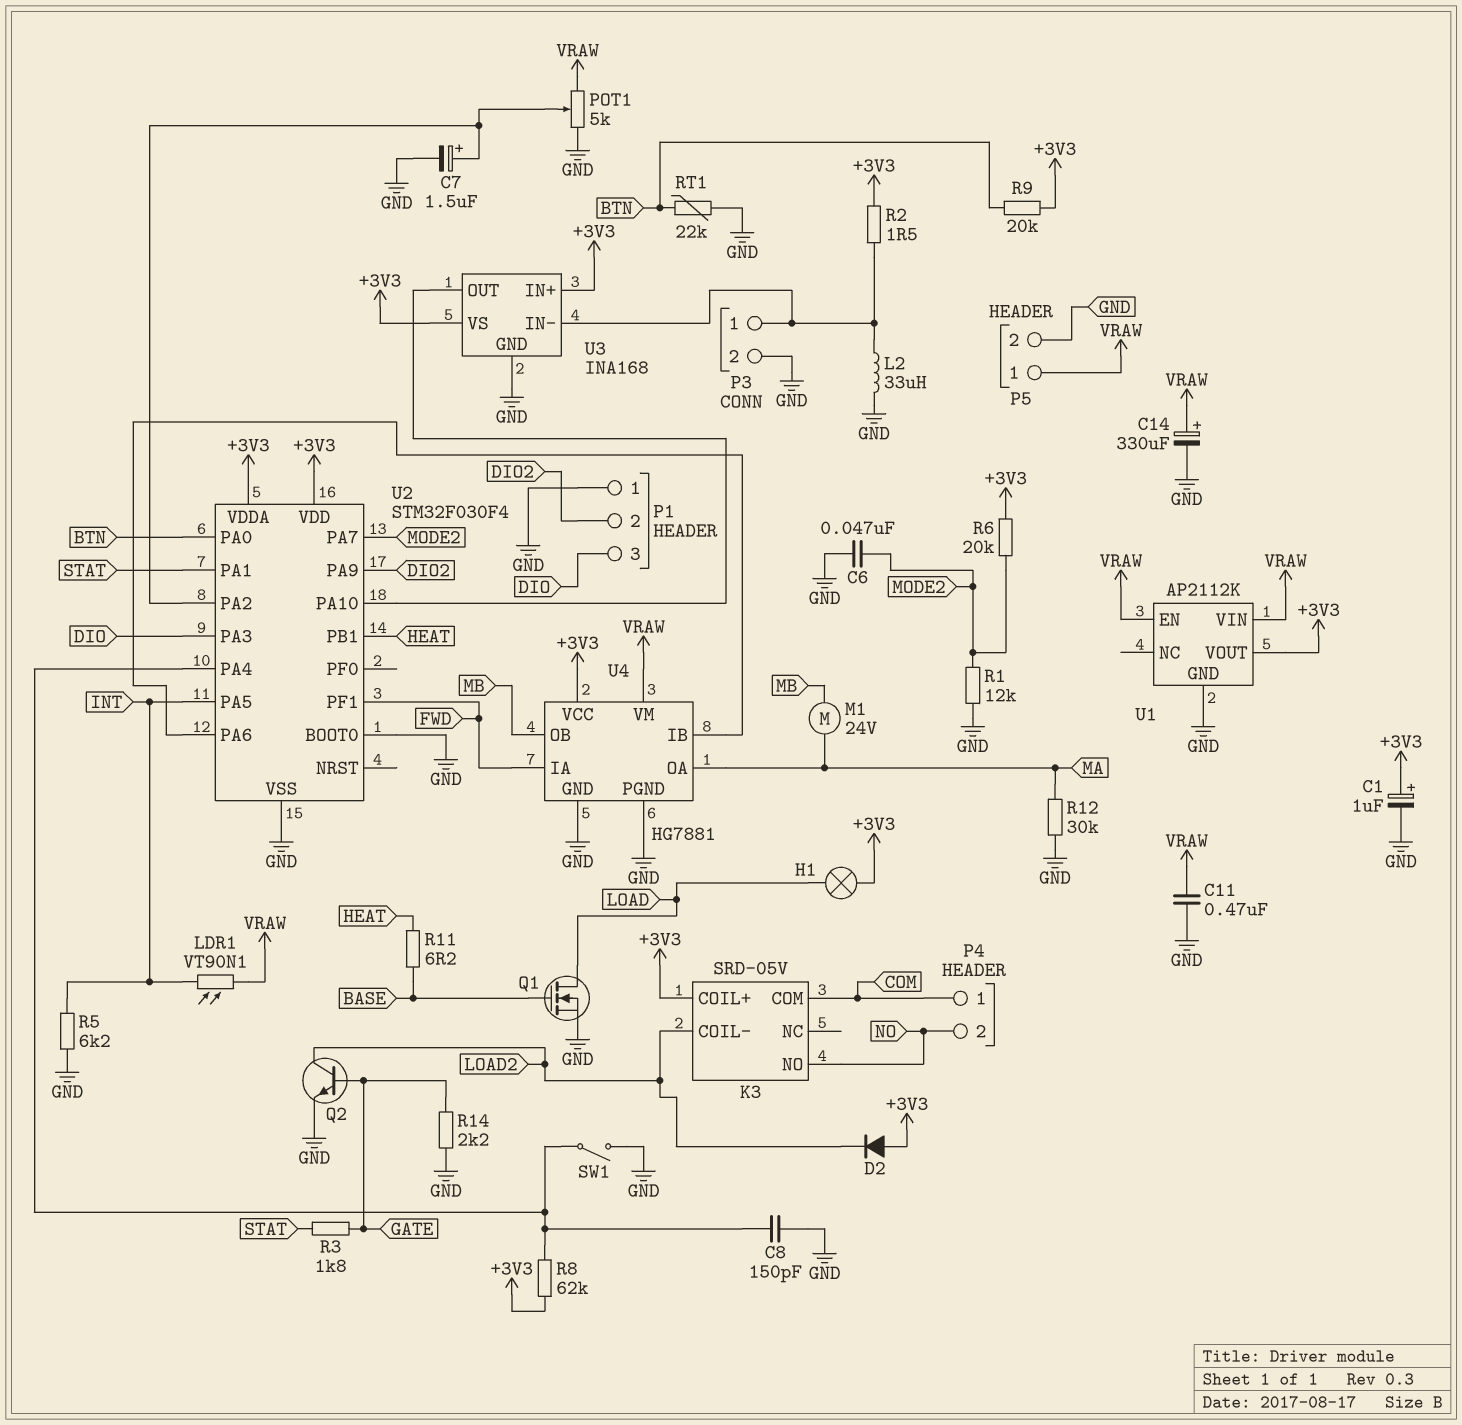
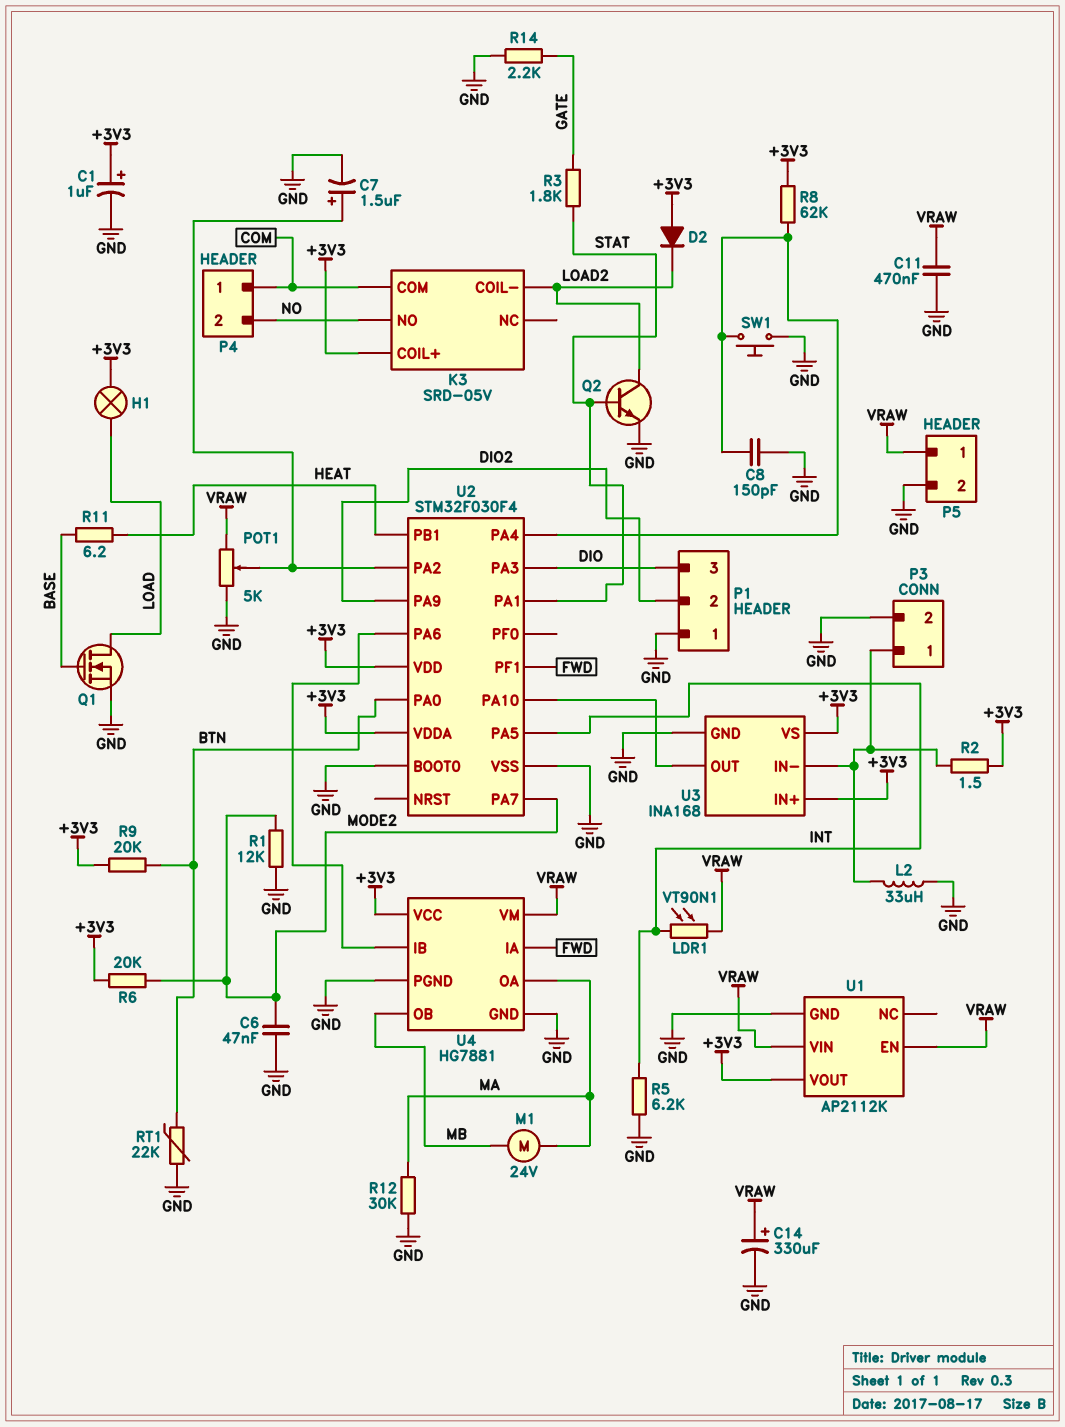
Q2: NPN (B GATE, C LOAD2, E GND) -> NPN (B STAT, C LOAD2, E GND)
SW1: switch (GND, U2/PA4) -> button (GND, U2/PA4)

